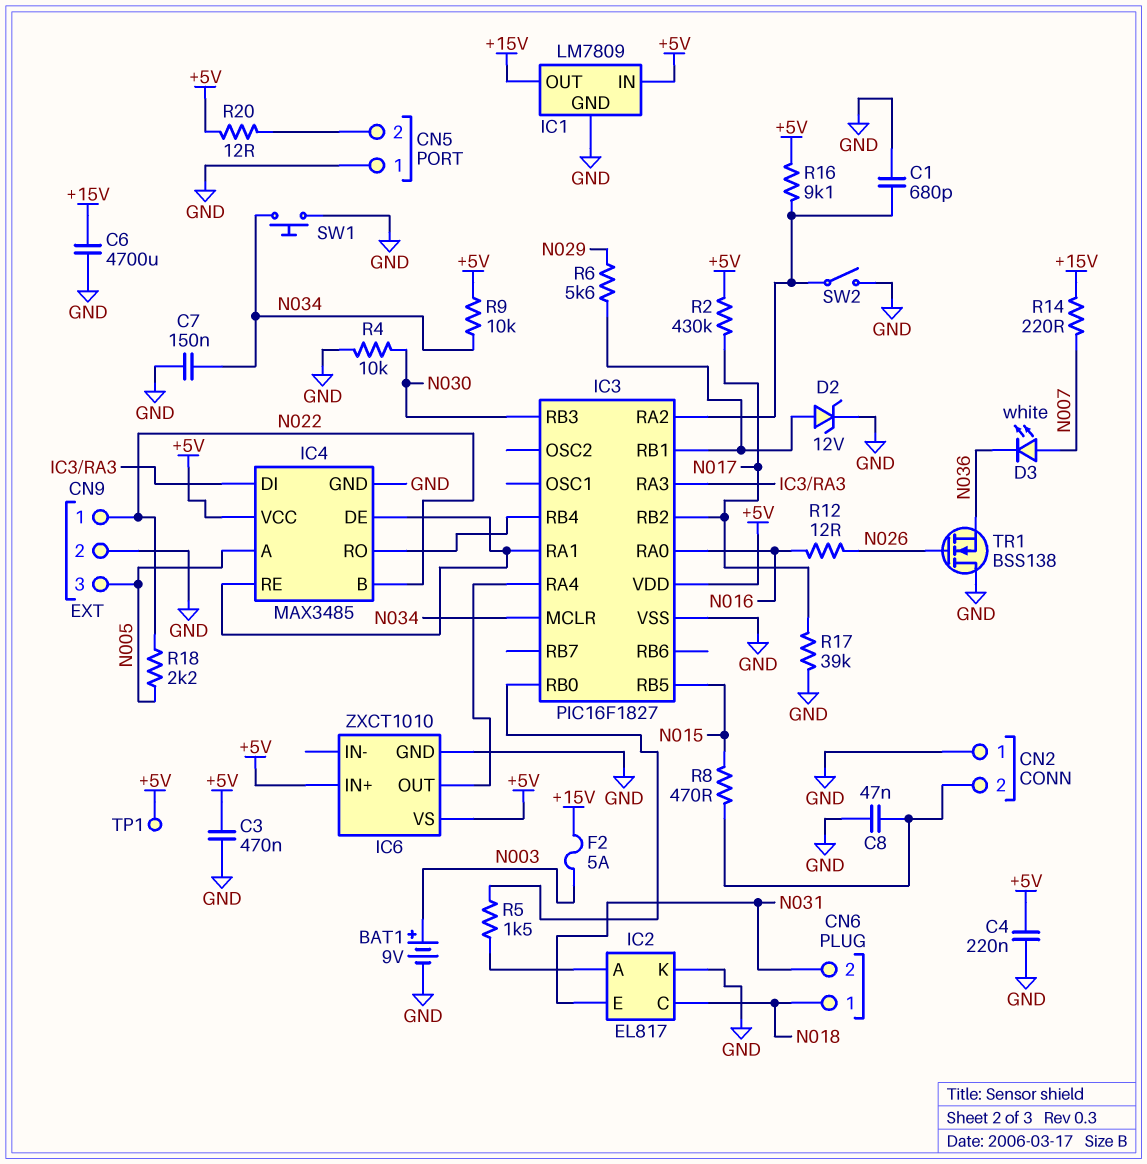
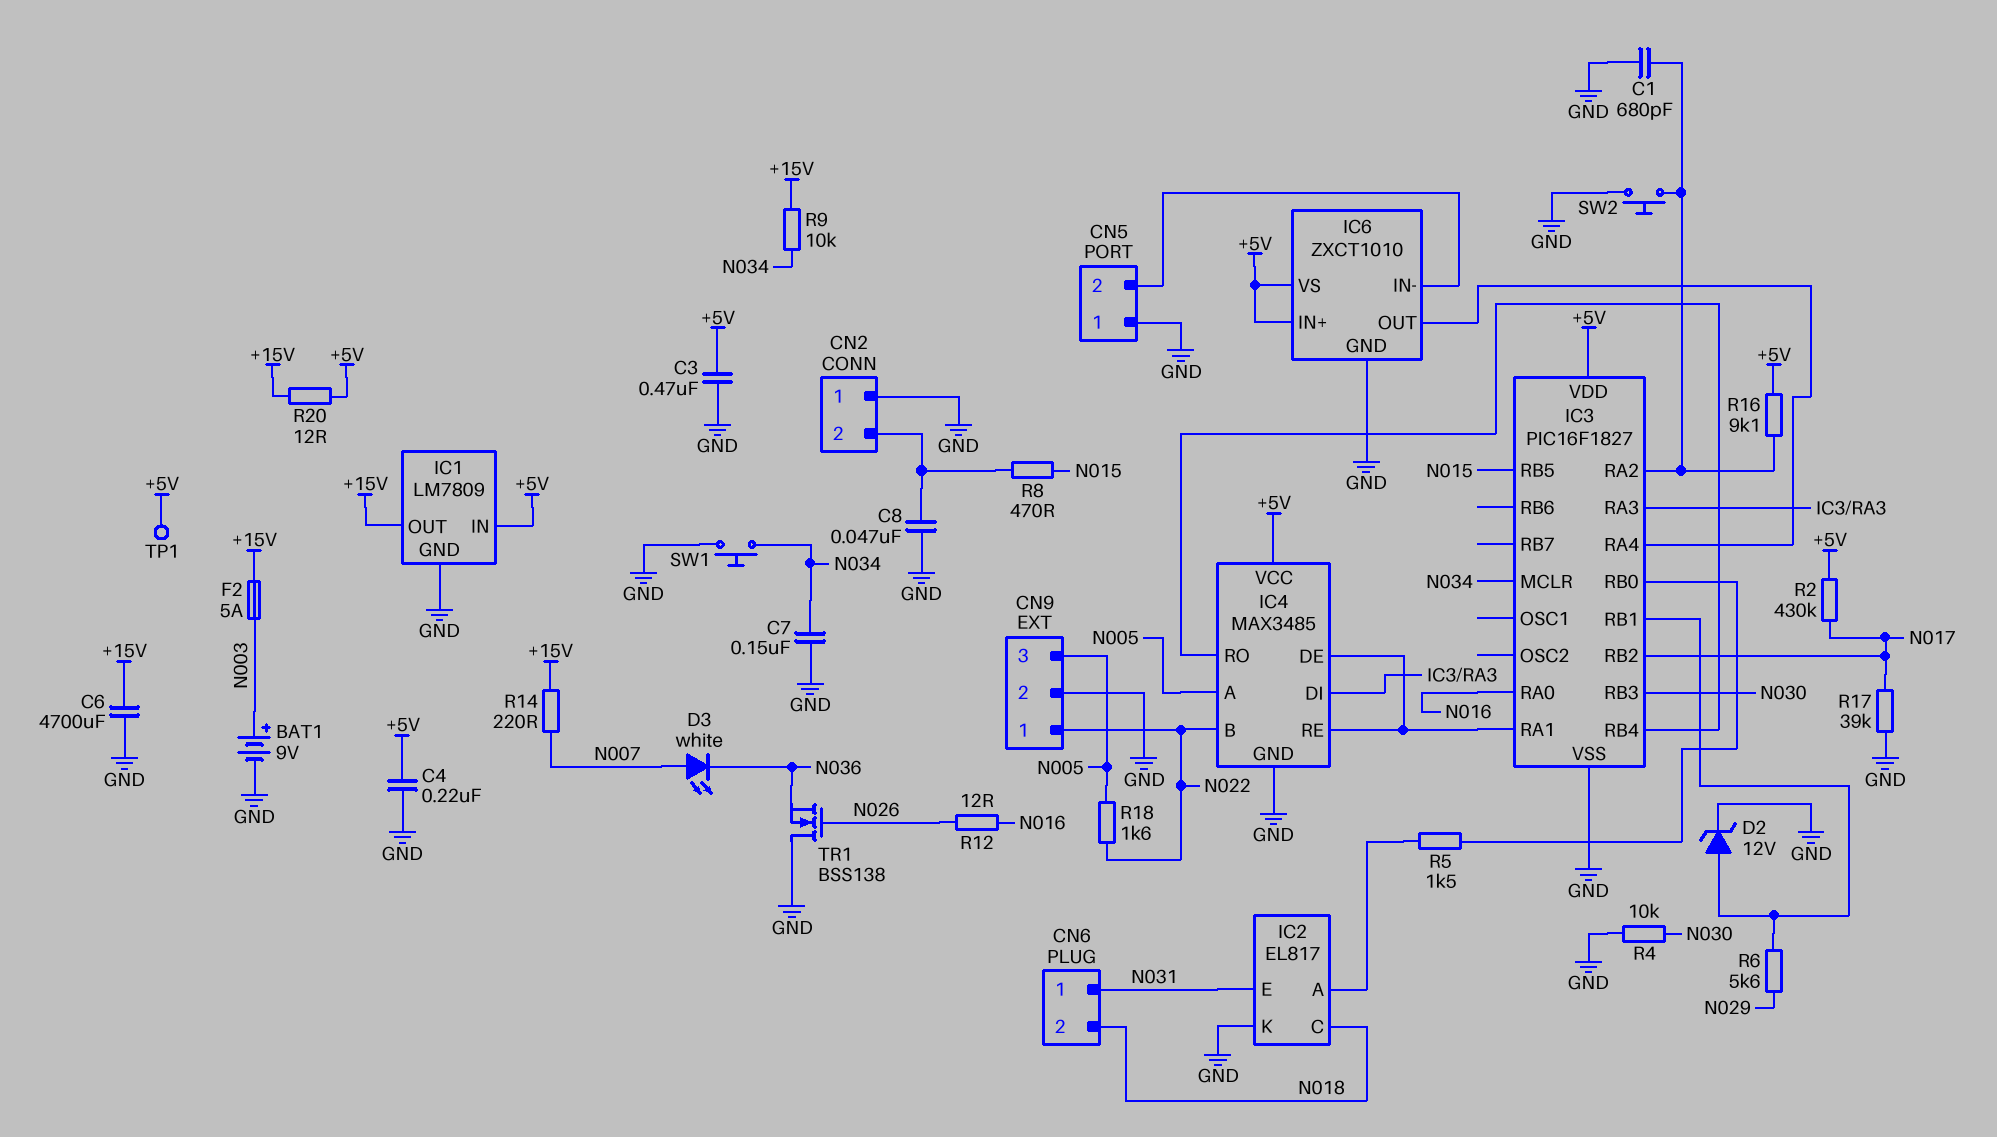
CN6 pin 1: N018 -> N031
CN6 pin 2: N031 -> N018
IC6 pin IN-: none -> CN5/2
R9: 10k (+5V, N034) -> 10k (+15V, N034)
R18: 2.2k (N005, N022) -> 1.6k (N005, N022)
R20: 12 (+5V, CN5/2) -> 12 (+5V, +15V)
SW2: switch (GND, IC3/RA2) -> button (GND, IC3/RA2)

